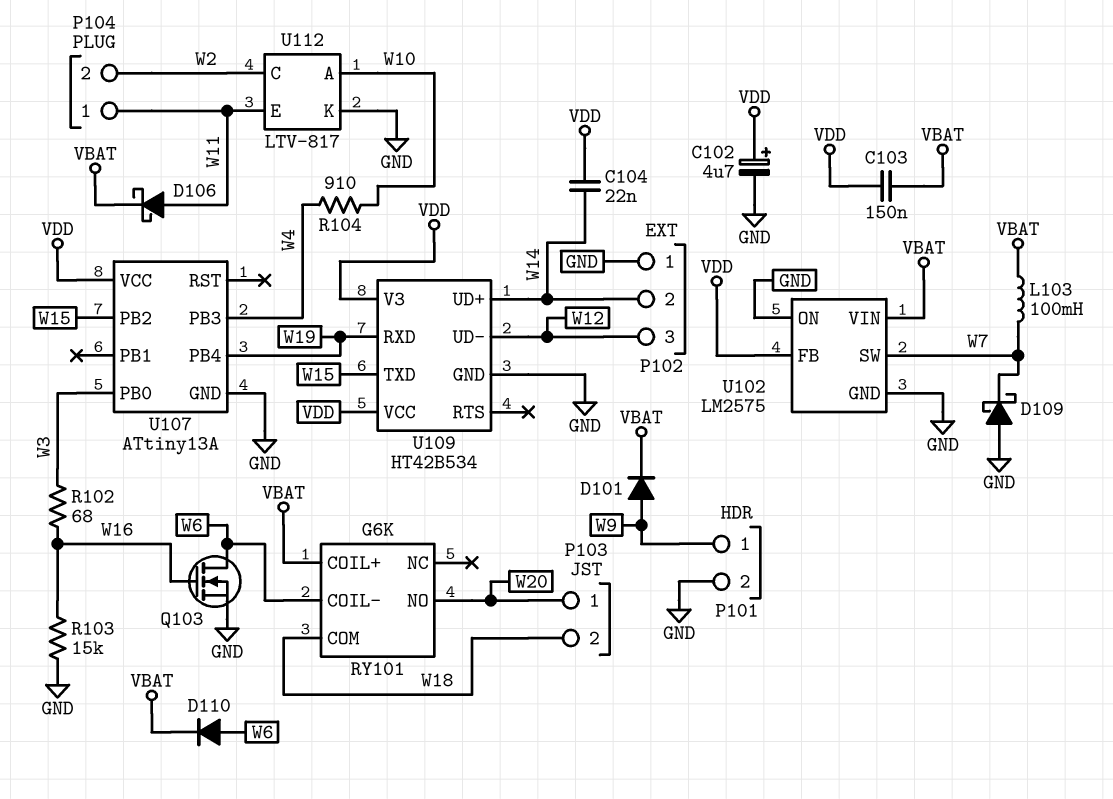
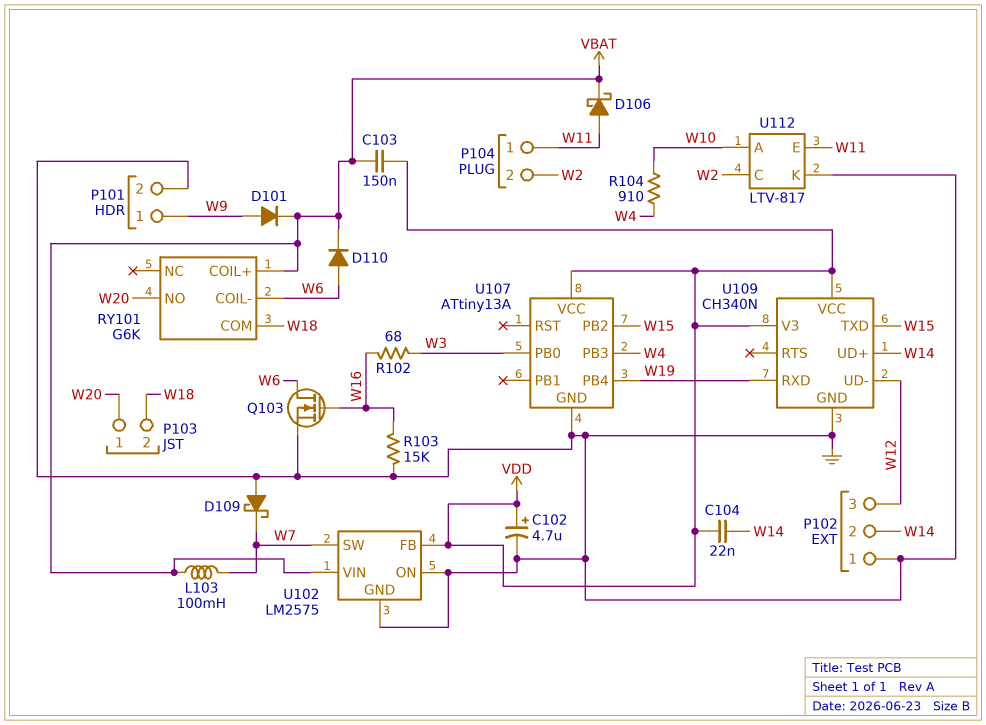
U109: HT42B534 -> CH340N

